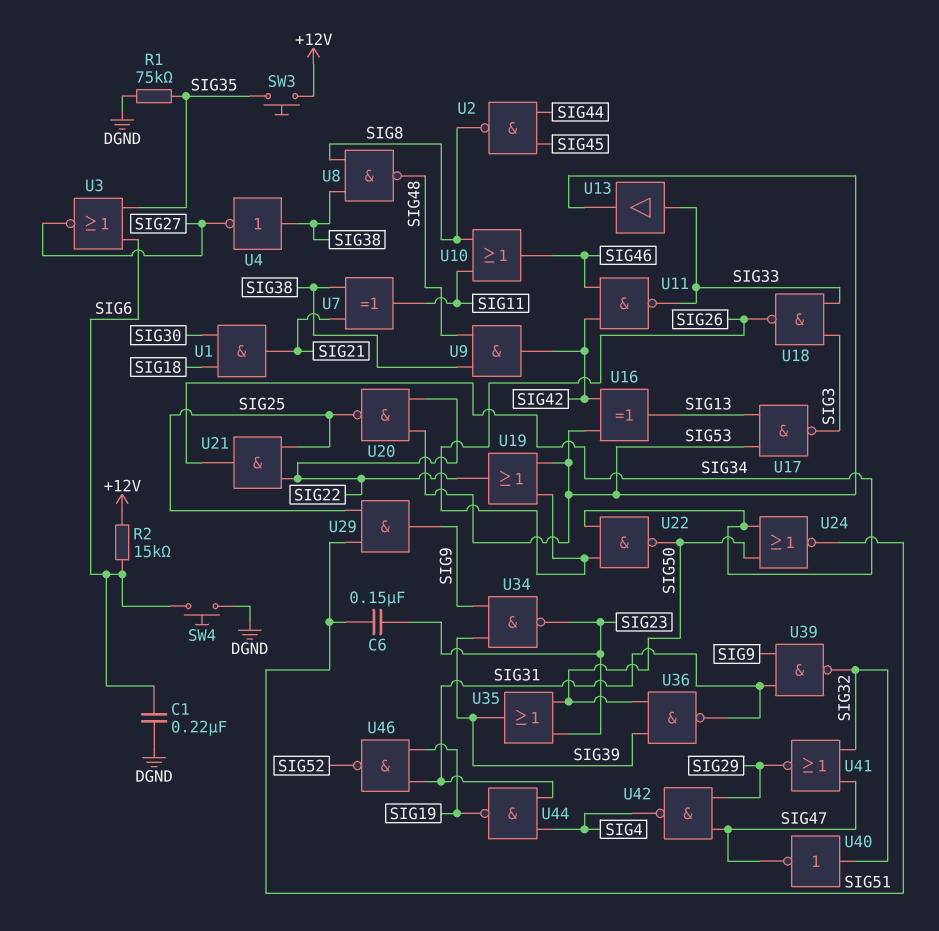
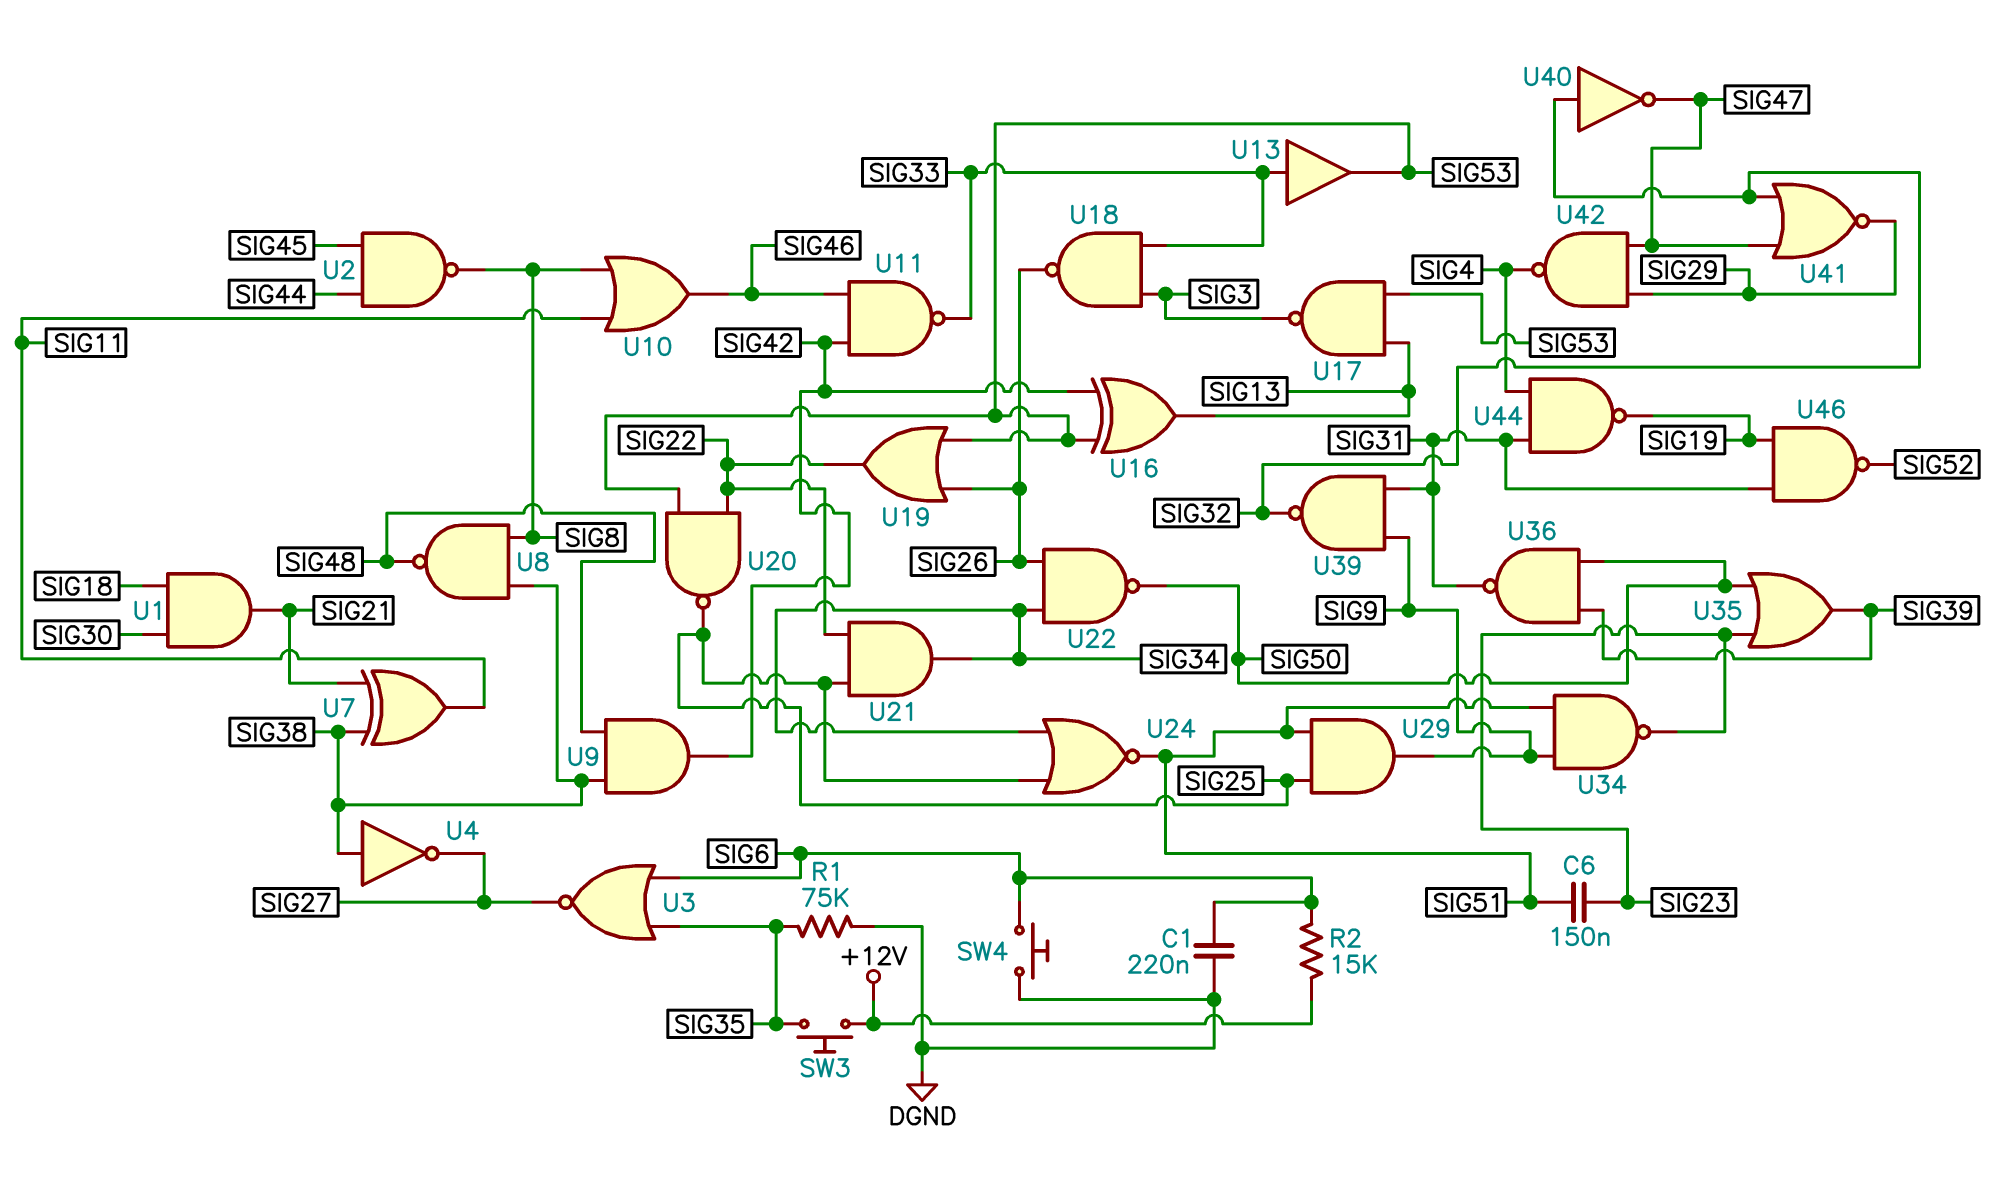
U24: NOR (in SIG34, in SIG50, out SIG51) -> NOR (in SIG25, in SIG34, out SIG51)
U34: NAND (in SIG9, in SIG39, out SIG23) -> NAND (in SIG9, in SIG51, out SIG23)

